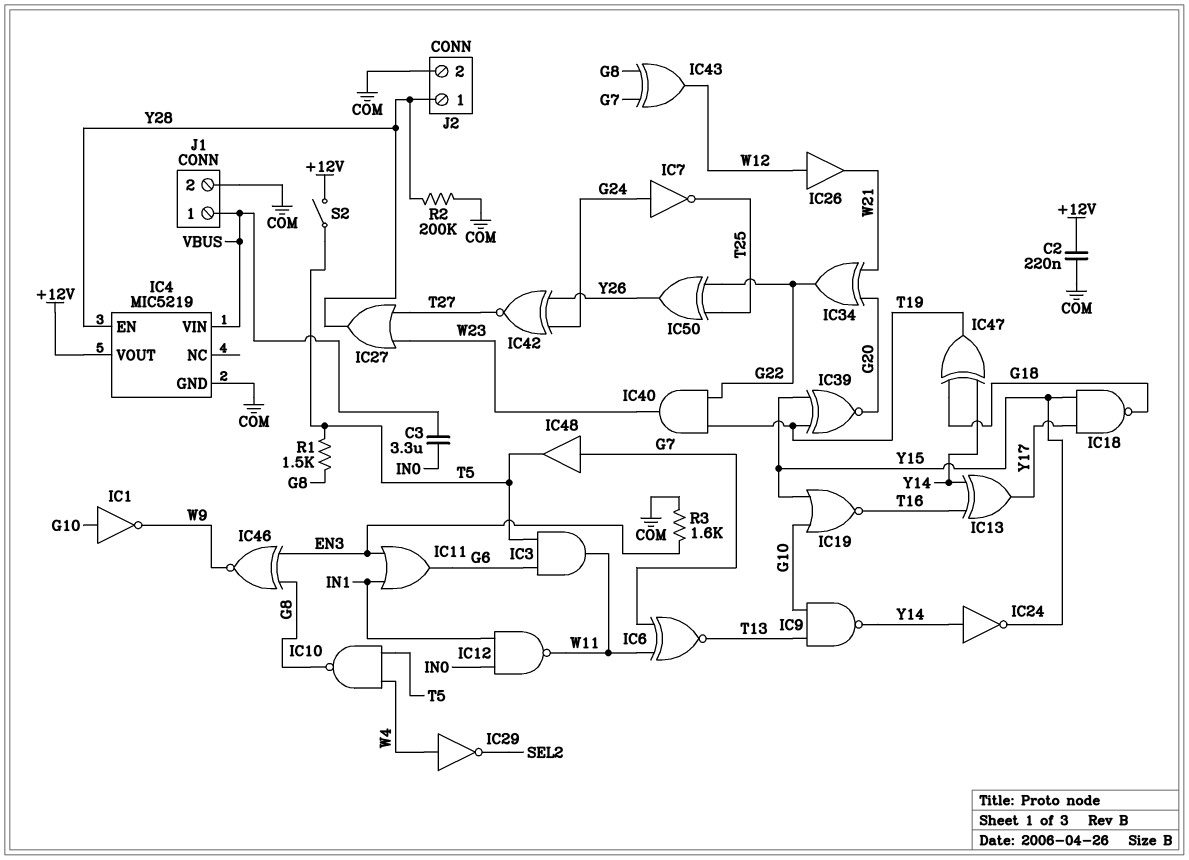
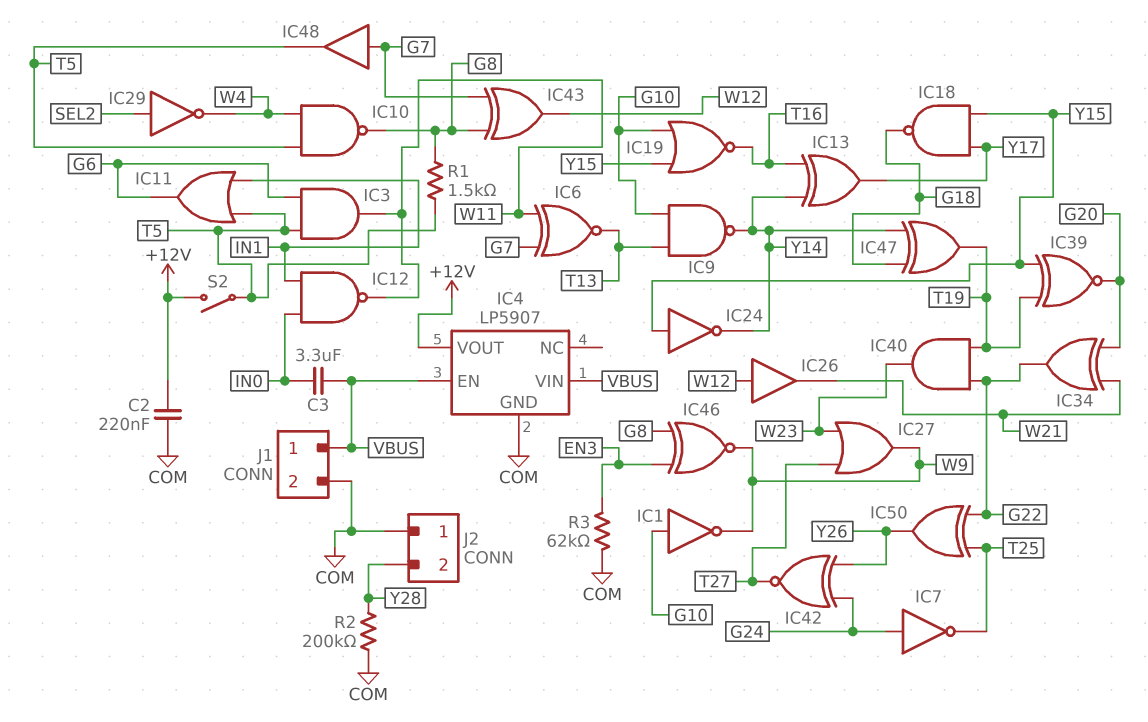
IC4: MIC5219 -> LP5907
IC4 pin EN: Y28 -> VBUS
IC11: OR (in EN3, in IN1, out G6) -> OR (in IN1, in T5, out G6)
IC24: NOT (in Y14, out Y15) -> NOT (in Y15, out Y14)
IC27: OR (in T27, in W23, out Y28) -> OR (in T27, in W23, out W9)
IC29: NOT (in W4, out SEL2) -> NOT (in SEL2, out W4)
J2 pin 1: Y28 -> COM
J2 pin 2: COM -> Y28
R3: 1.6k (COM, EN3) -> 62k (COM, EN3)

